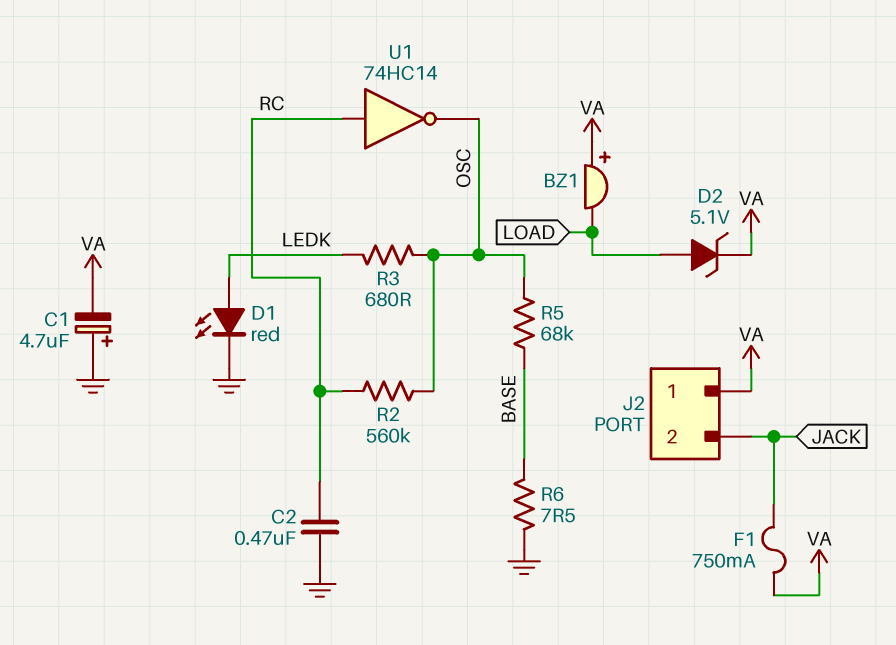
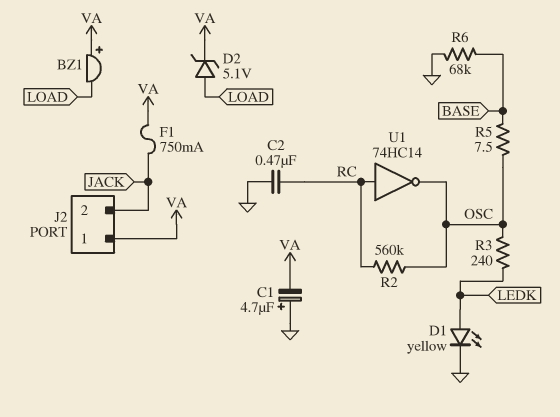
D1: LED red (A LEDK, K GND) -> LED yellow (A LEDK, K GND)
R3: 680 (LEDK, OSC) -> 240 (LEDK, OSC)
R5: 68k (BASE, OSC) -> 7.5 (BASE, OSC)
R6: 7.5 (BASE, GND) -> 68k (BASE, GND)

